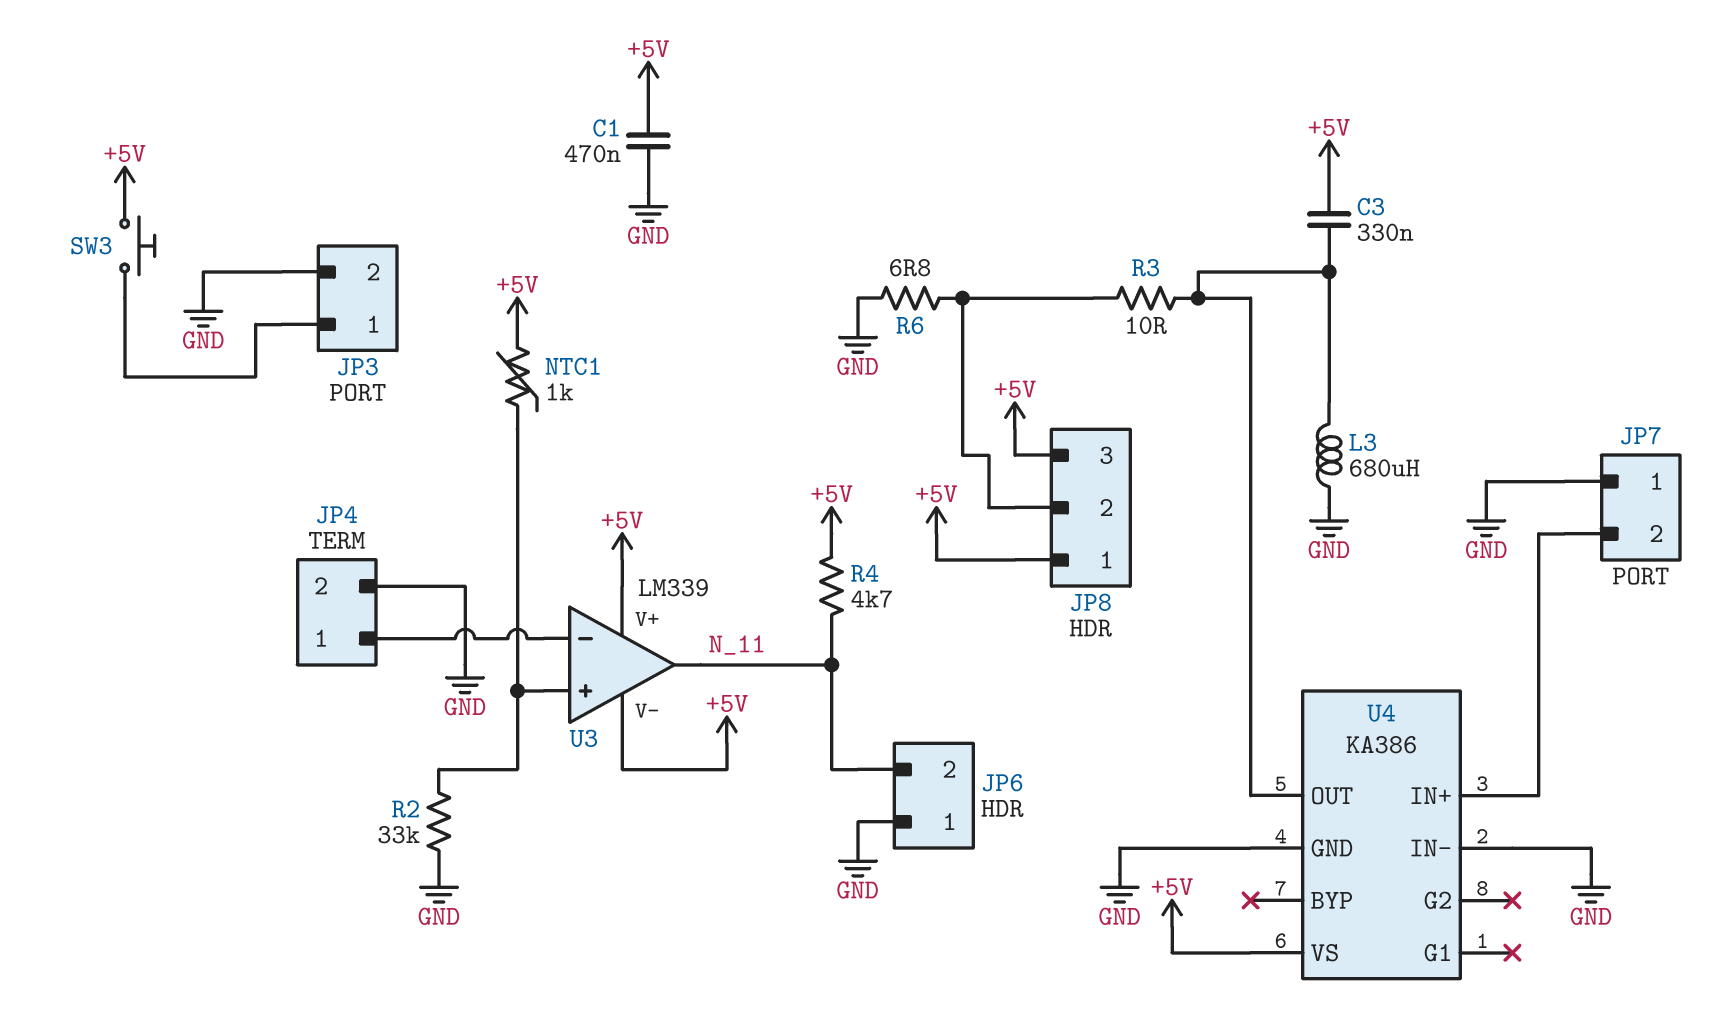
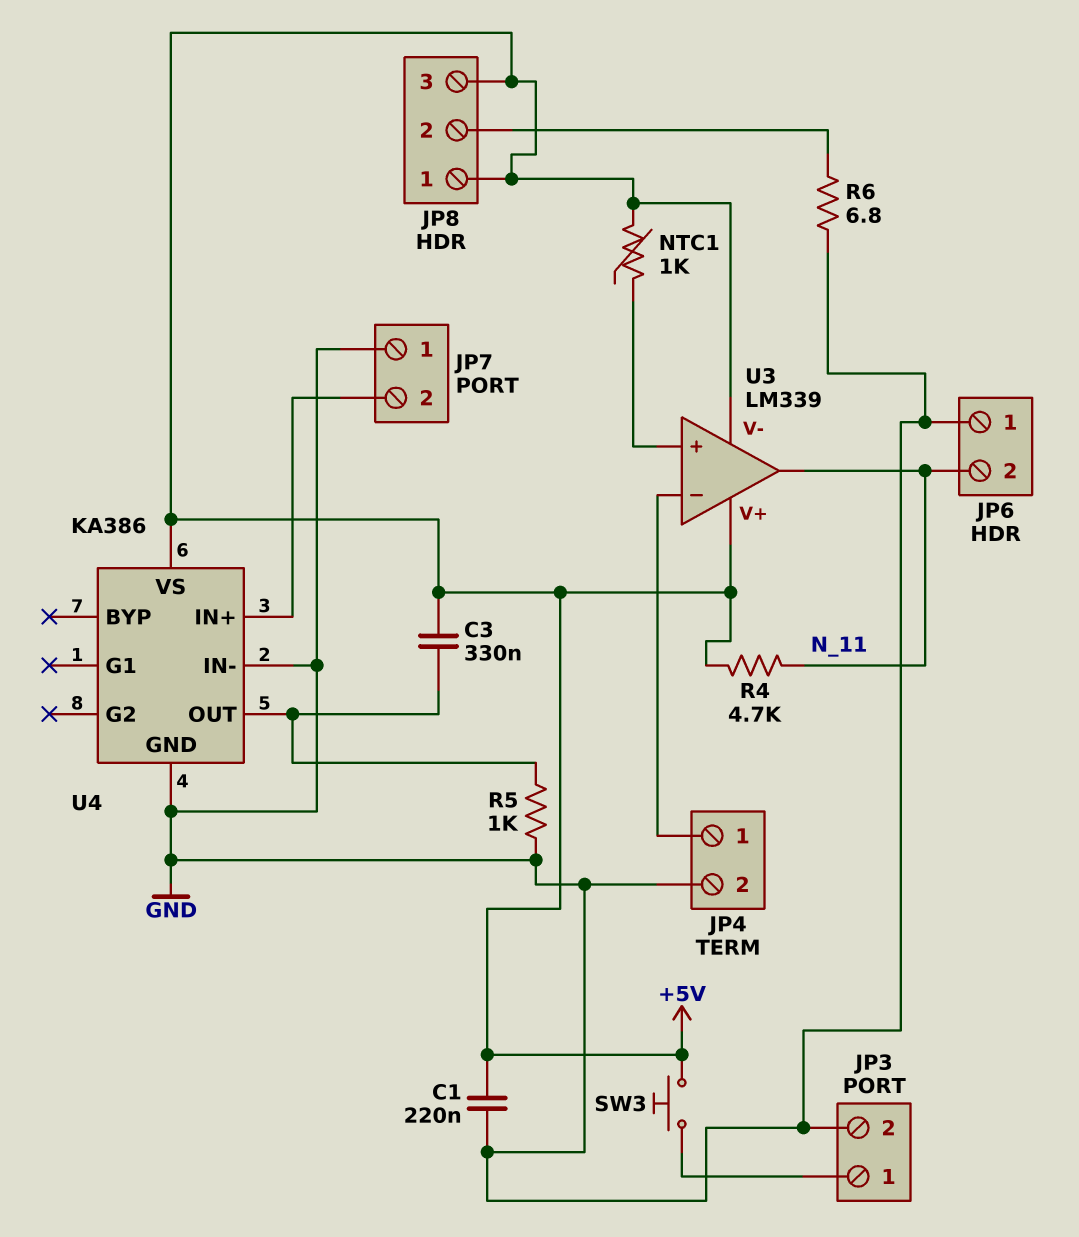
C1: 470nF (+5V, GND) -> 220nF (+5V, GND)
L3: 680uH (GND, U4/OUT) -> none
R2: 33k (GND, U3/in+) -> none
R3: 10 (JP8/2, U4/OUT) -> none
R5: none -> 1k (GND, U4/OUT)

